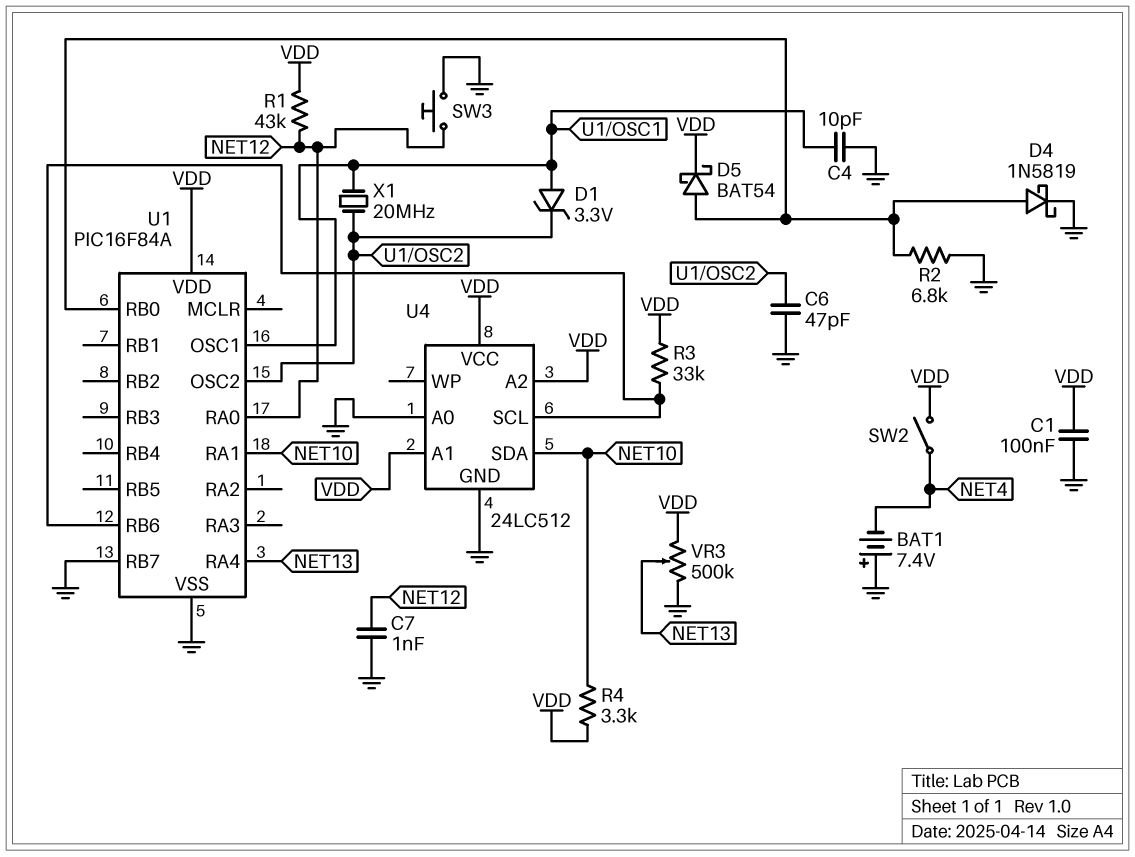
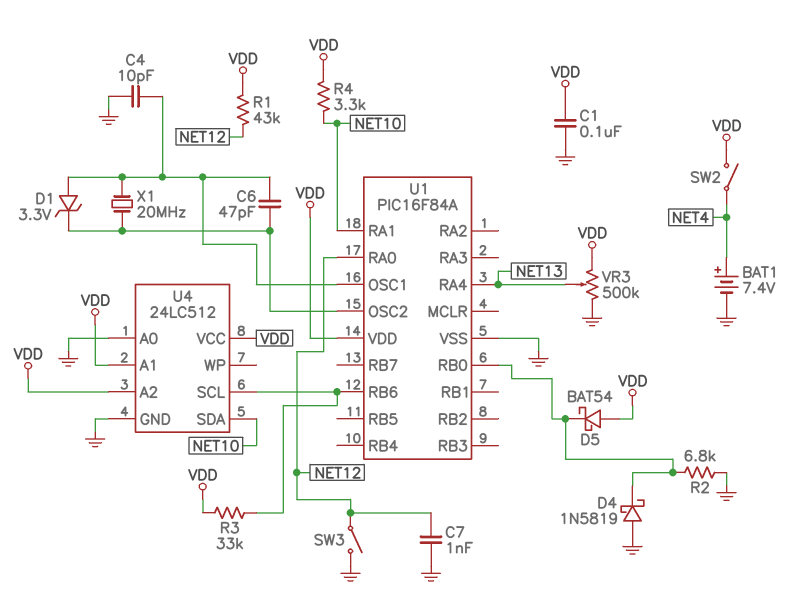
BAT1: 7.4V (plus GND, minus NET4) -> 7.4V (plus NET4, minus GND)
C6: 47pF (GND, U1/OSC2) -> 47pF (U1/OSC1, U1/OSC2)
D4: schottky 1N5819 (A U1/RB0, K GND) -> schottky 1N5819 (A GND, K U1/RB0)
D5: schottky BAT54 (A U1/RB0, K VDD) -> schottky BAT54 (A VDD, K U1/RB0)
SW3: button (GND, NET12) -> switch (GND, NET12)
U1 pin RB7: GND -> none

